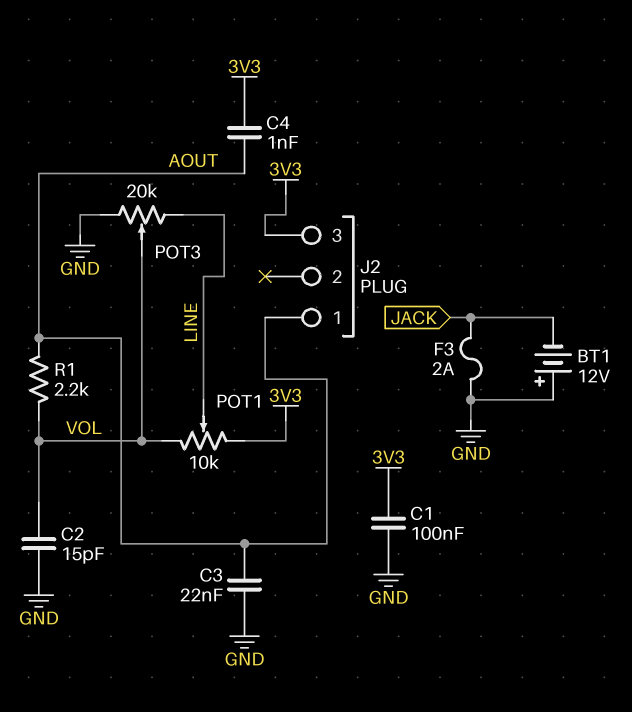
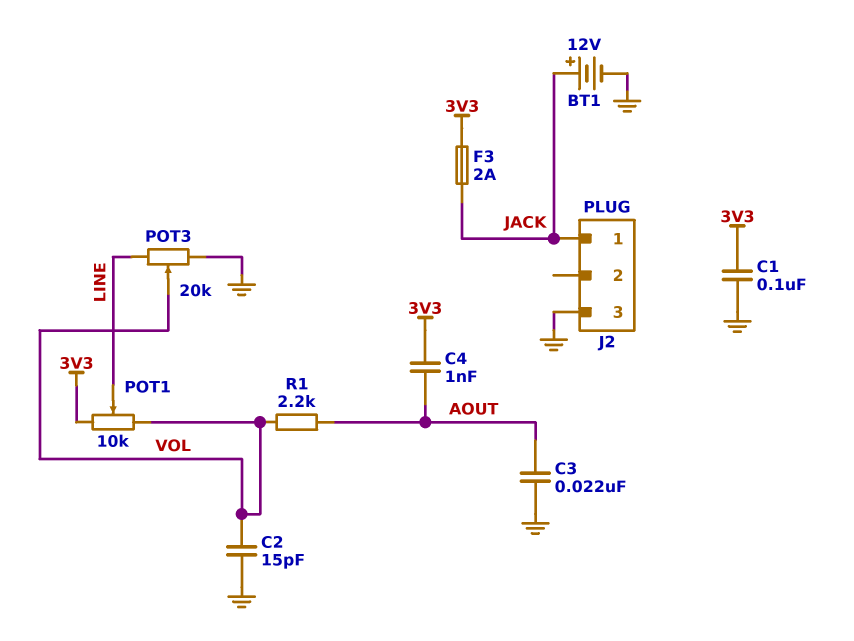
BT1: 12V (plus GND, minus JACK) -> 12V (plus JACK, minus GND)
F3: 2A (GND, JACK) -> 2A (3V3, JACK)
J2 pin 1: AOUT -> JACK
J2 pin 3: 3V3 -> GND

